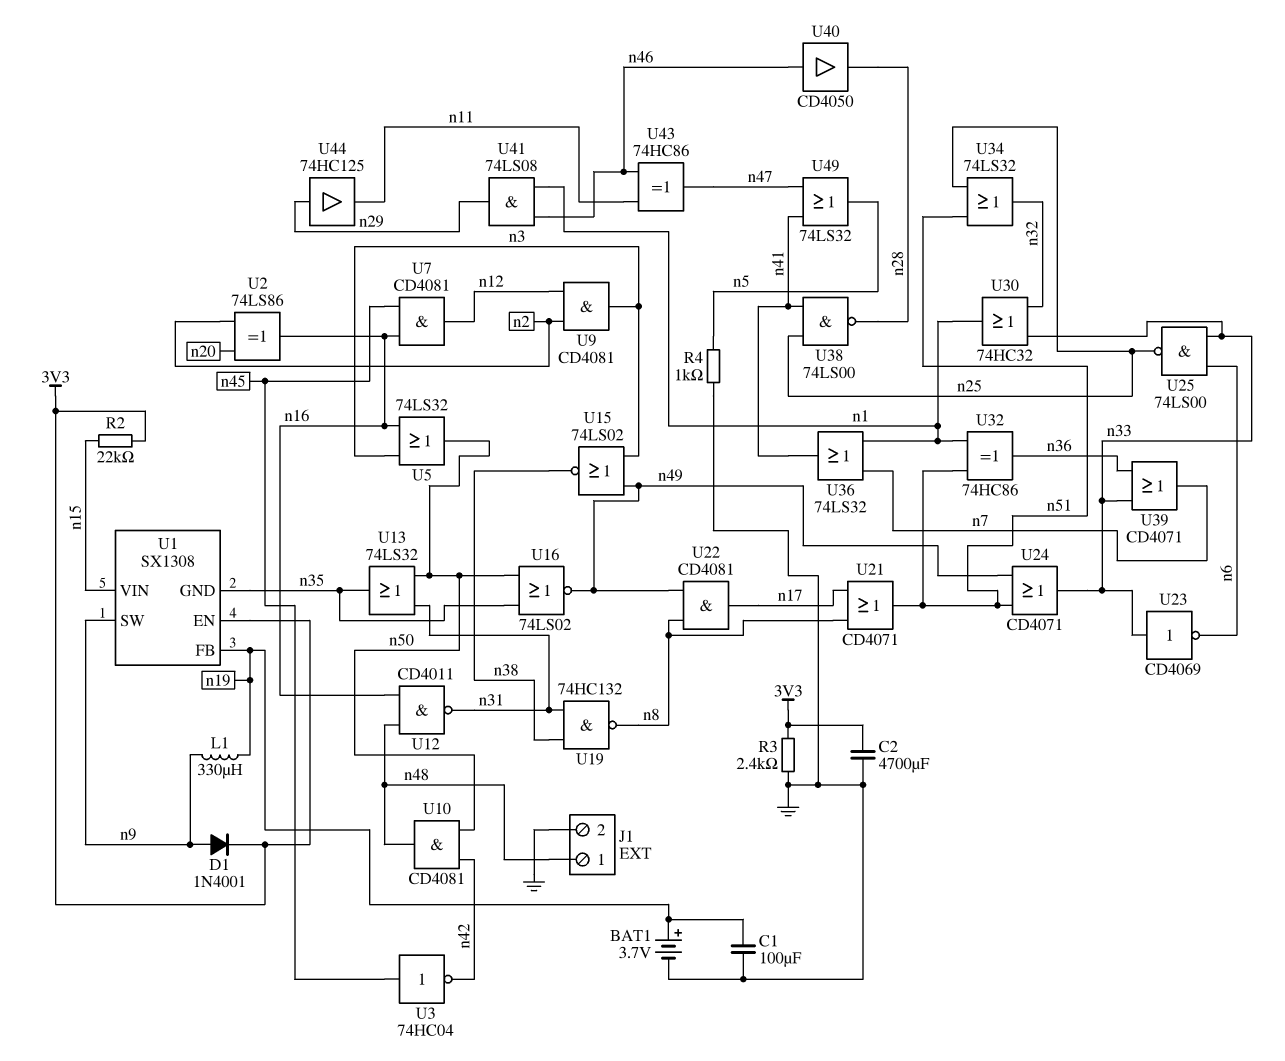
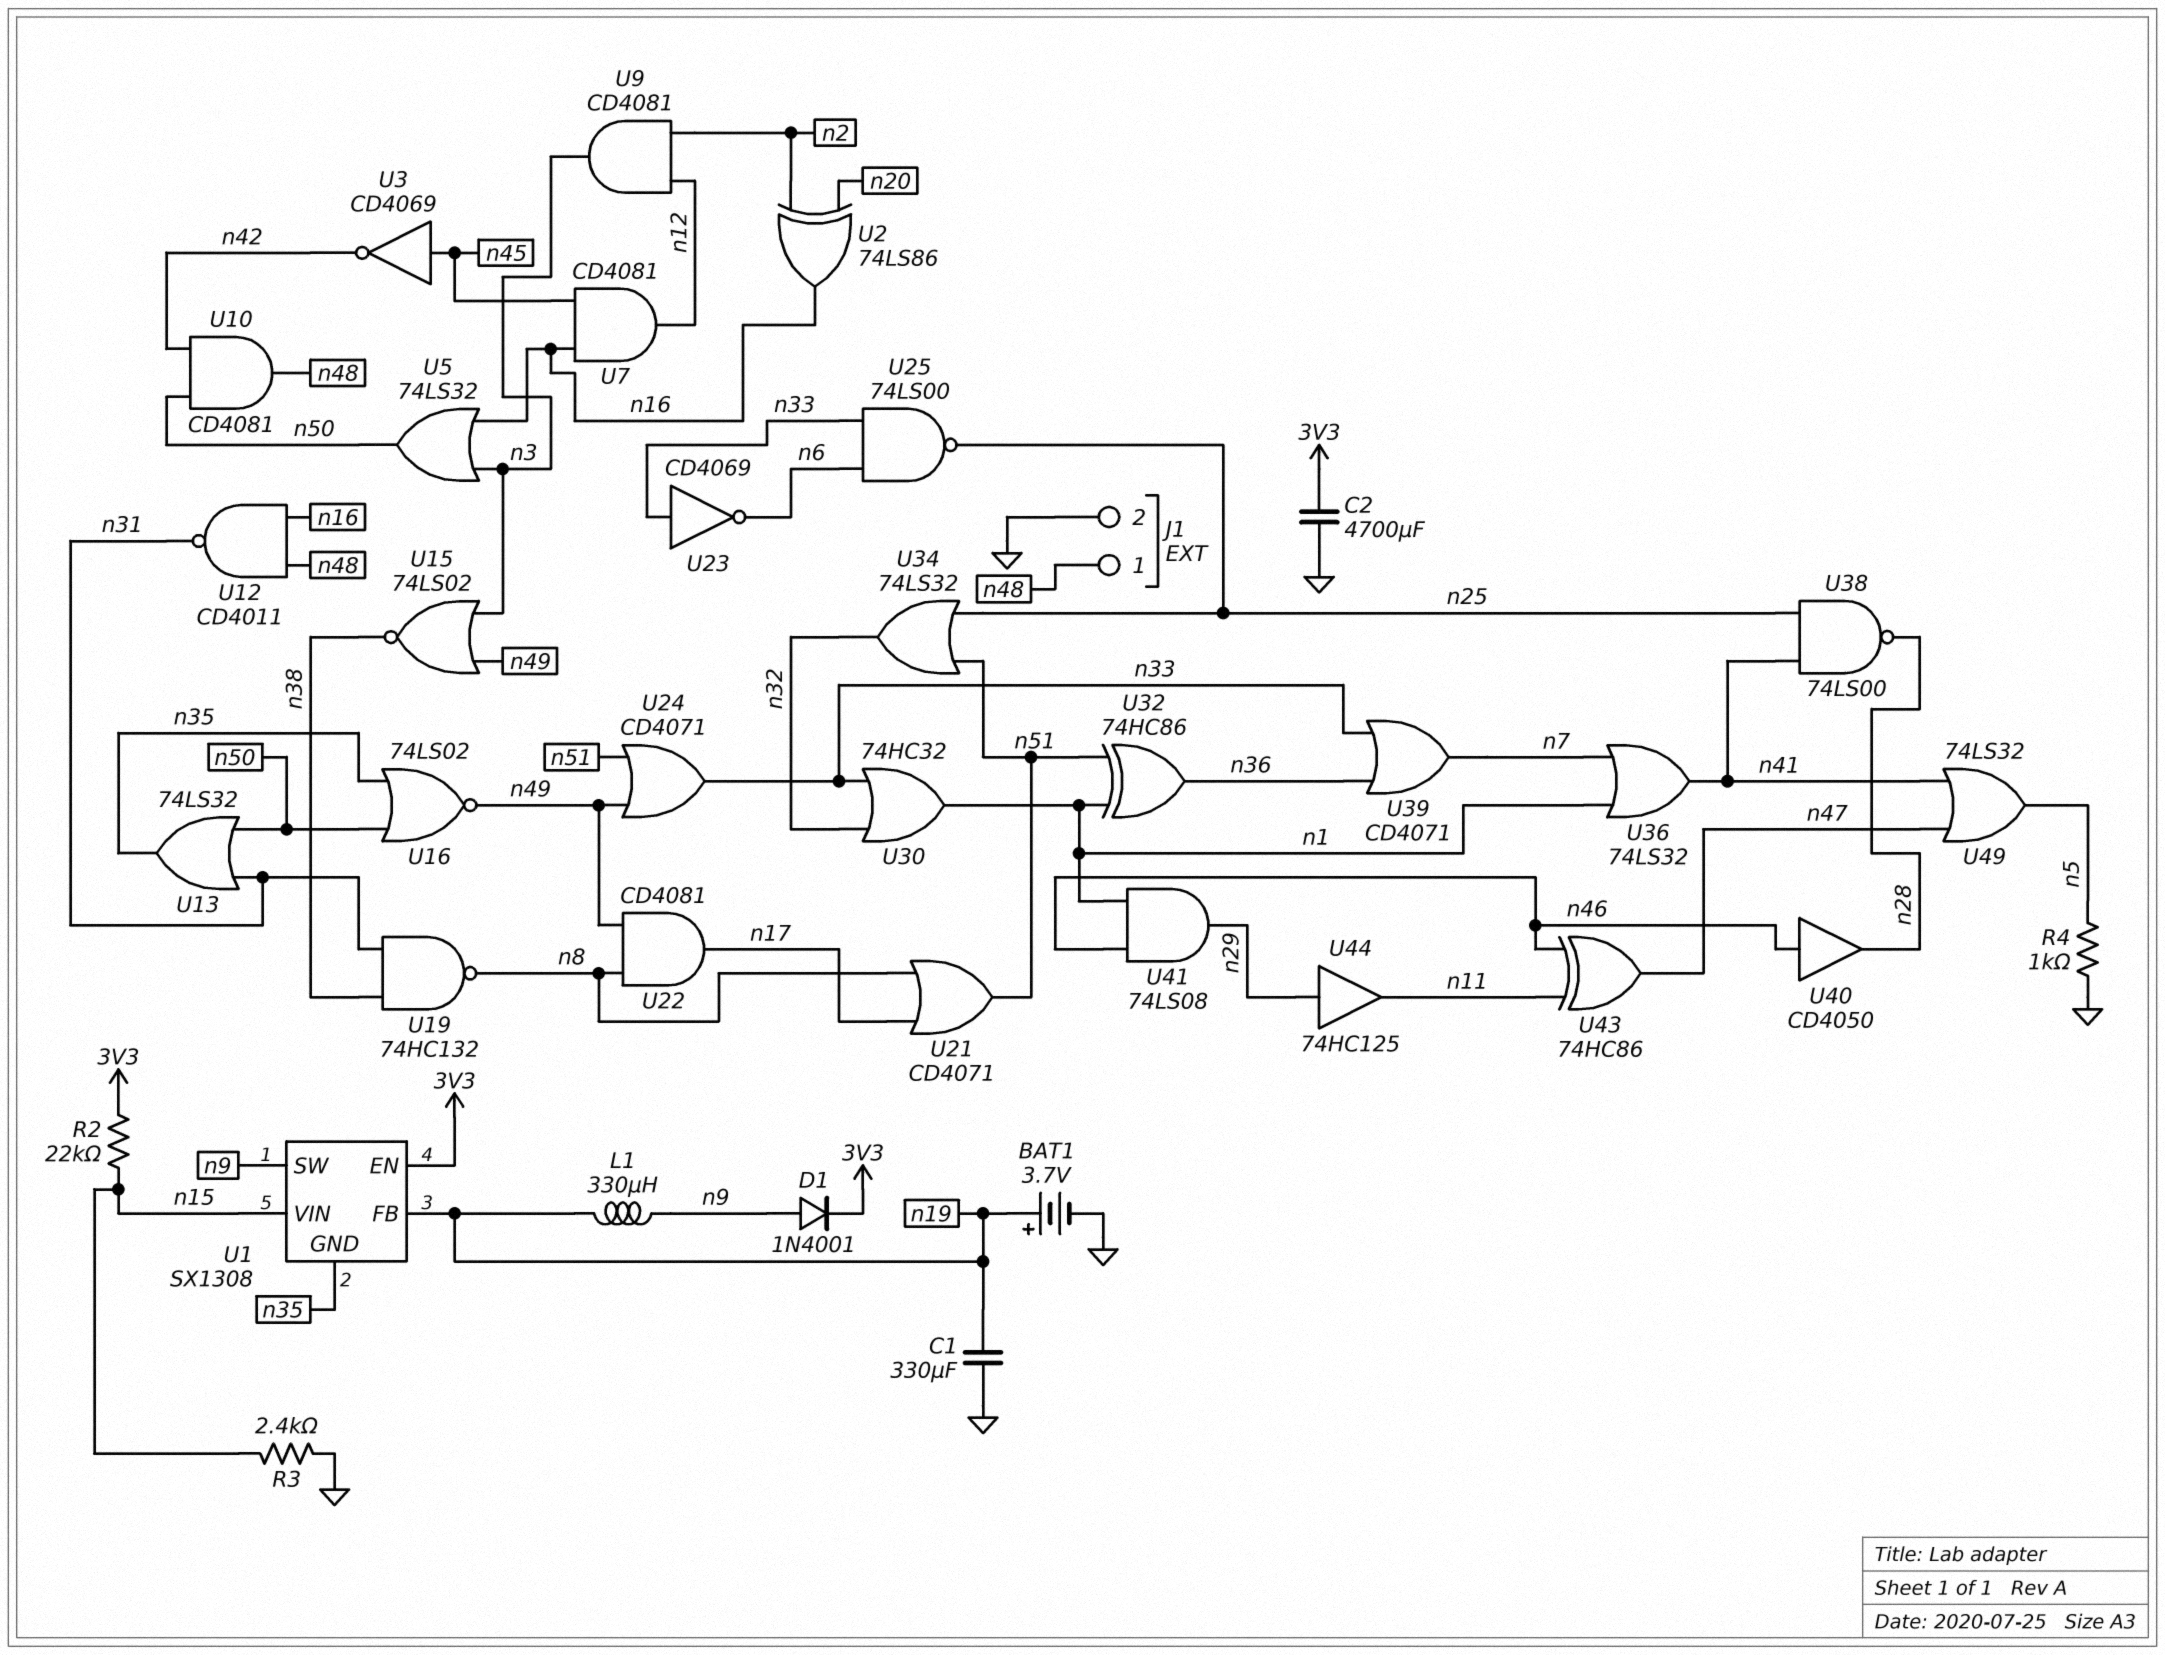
C1: 100uF (GND, n19) -> 330uF (GND, n19)
R3: 2.4k (3V3, GND) -> 2.4k (GND, n15)
U3: NOT 74HC04 (in n45, out n42) -> NOT CD4069 (in n45, out n42)

